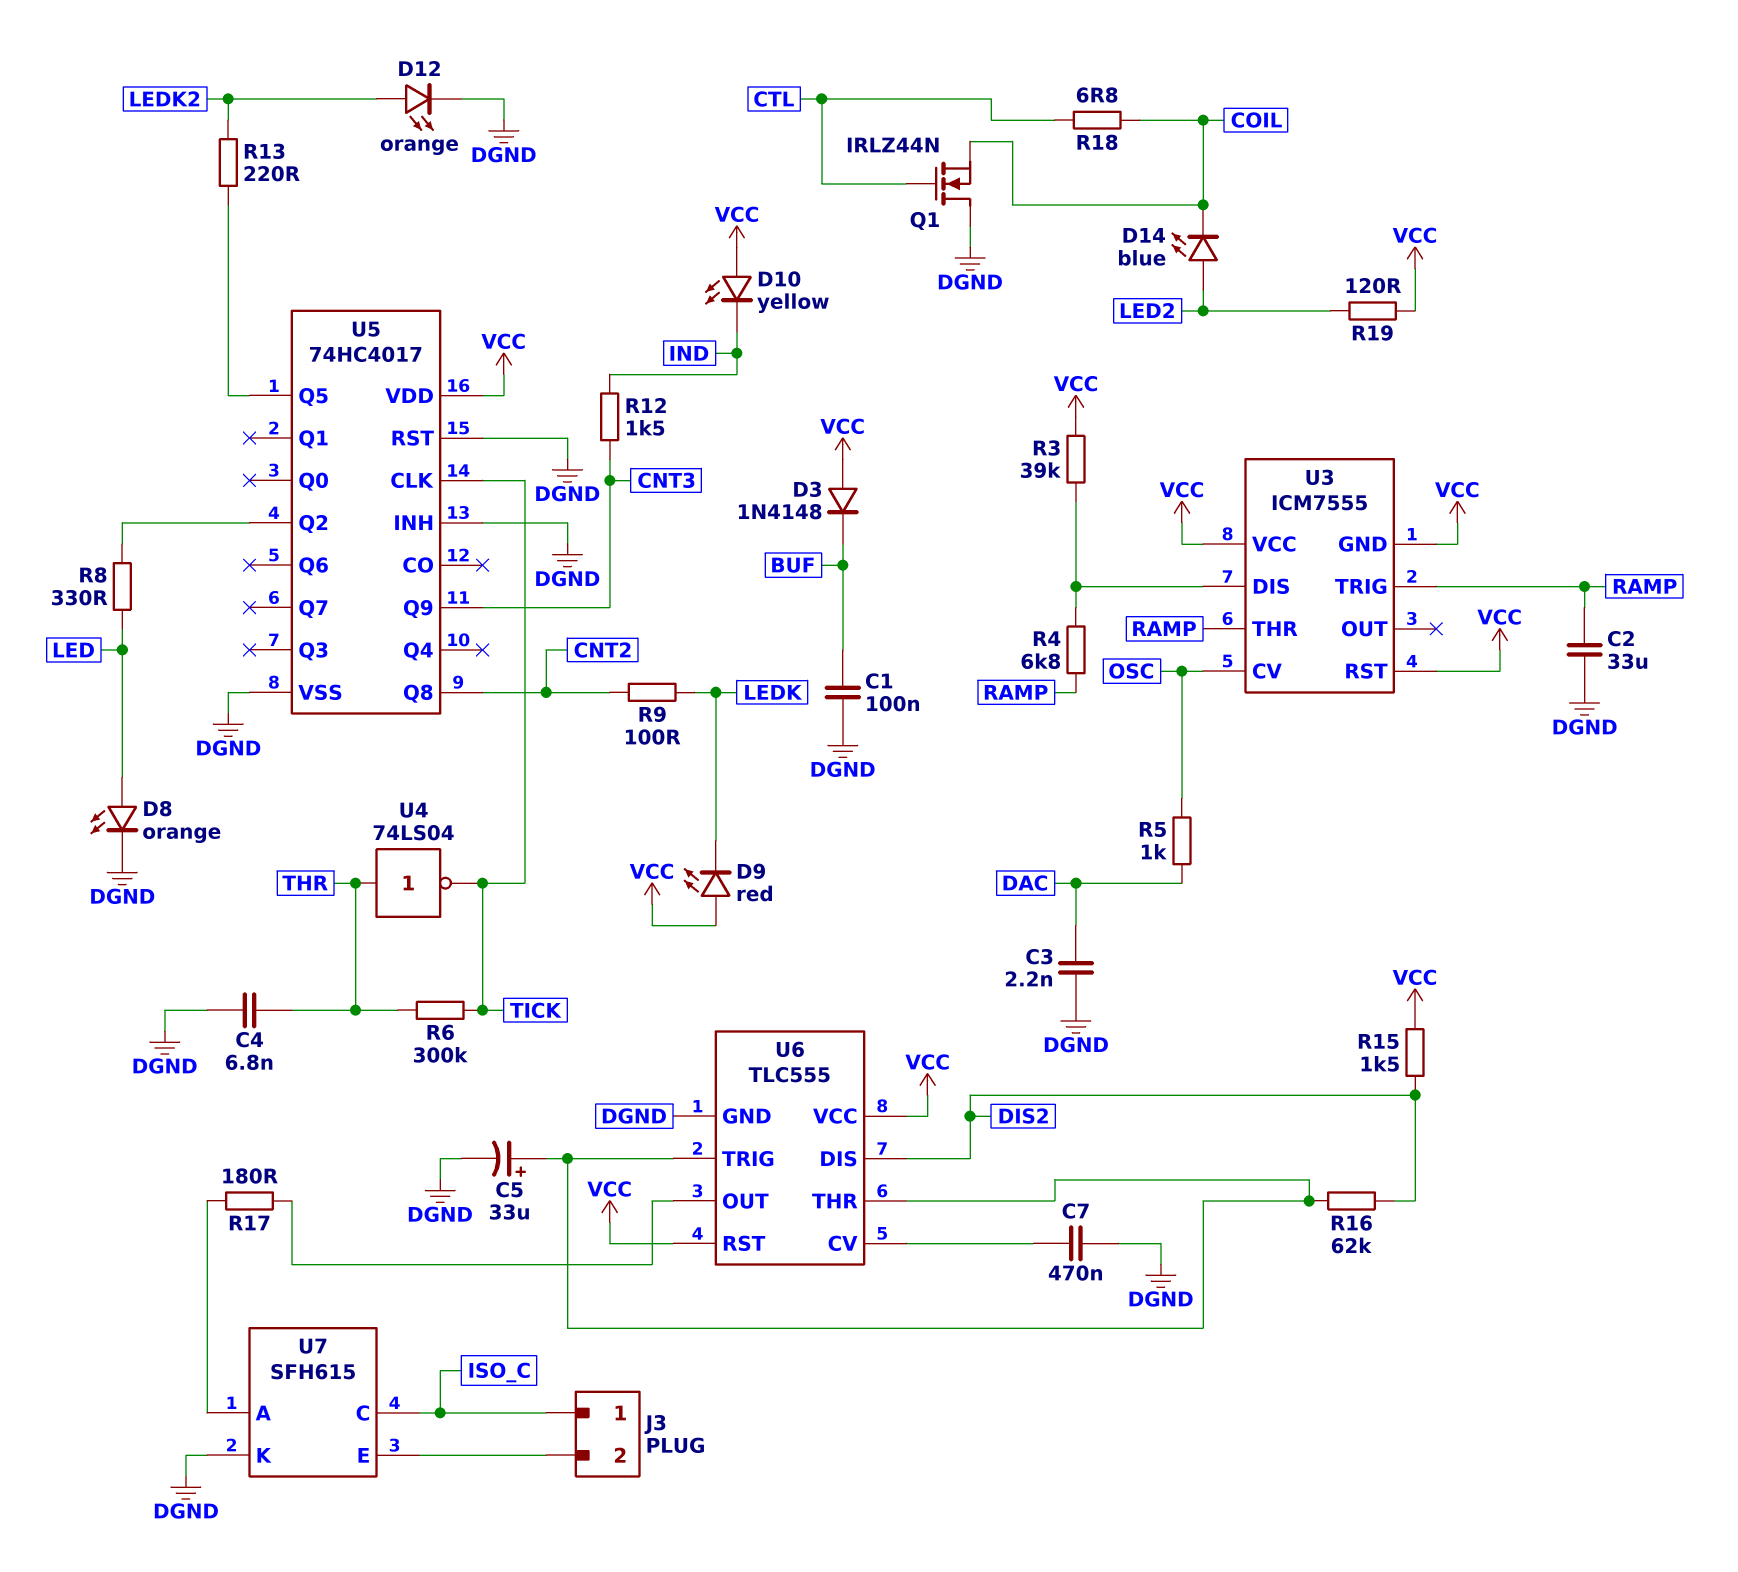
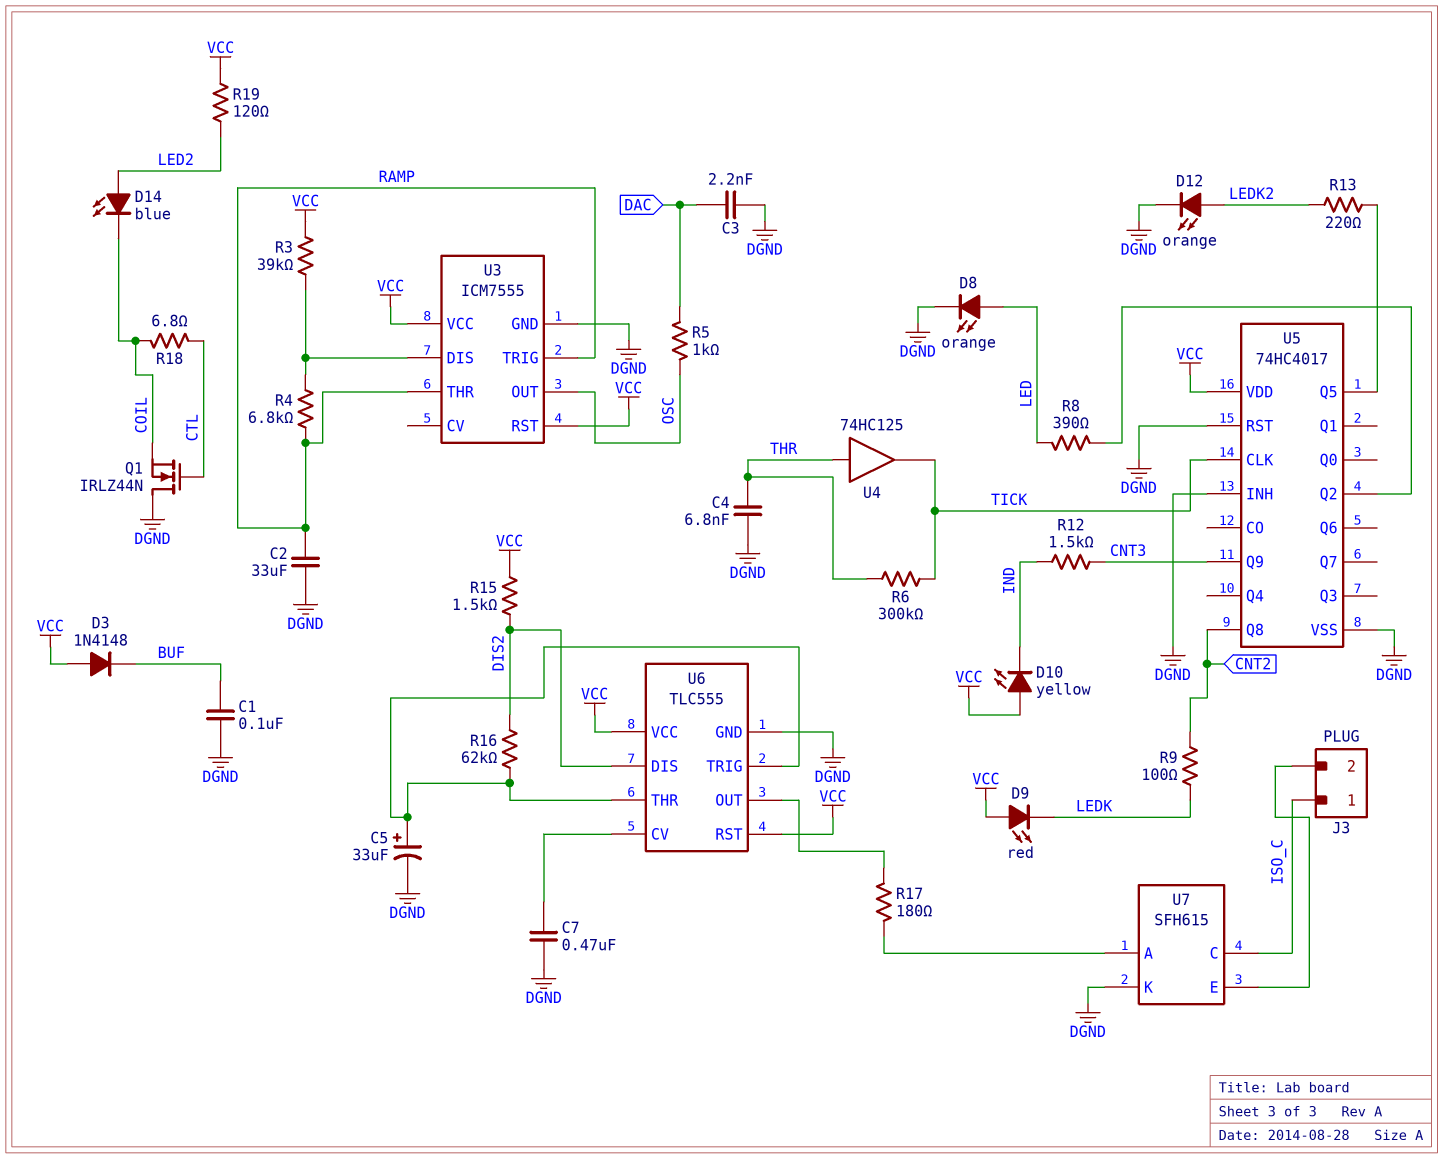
R8: 330 (LED, U5/Q2) -> 390 (LED, U5/Q2)
U3 pin CV: OSC -> none
U3 pin GND: VCC -> DGND
U3 pin OUT: none -> OSC
U4: NOT 74LS04 (in THR, out TICK) -> buffer 74HC125 (in THR, out TICK)

